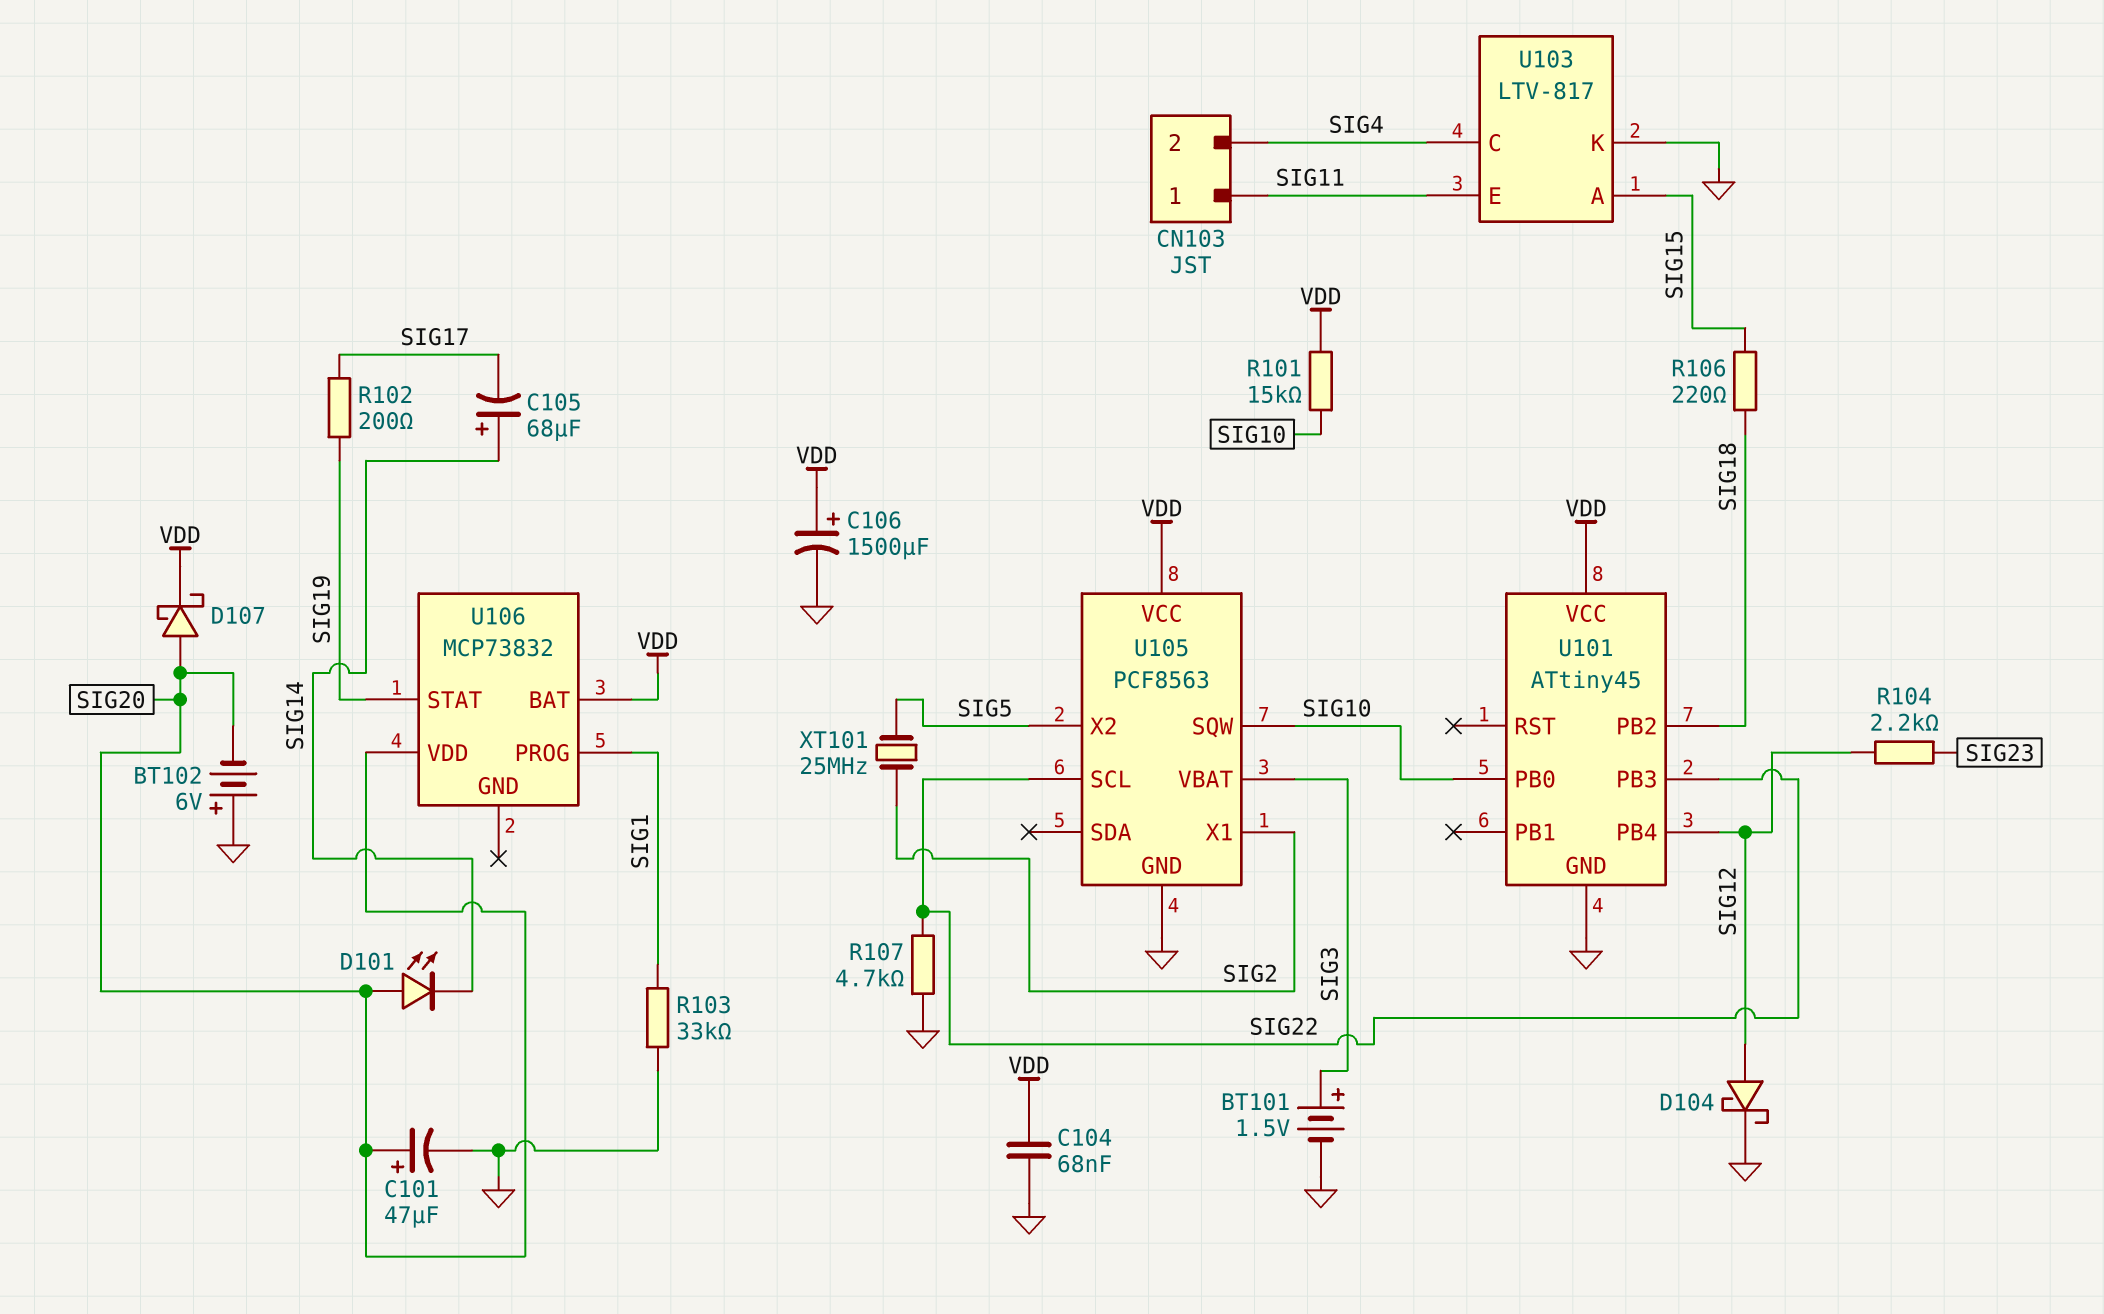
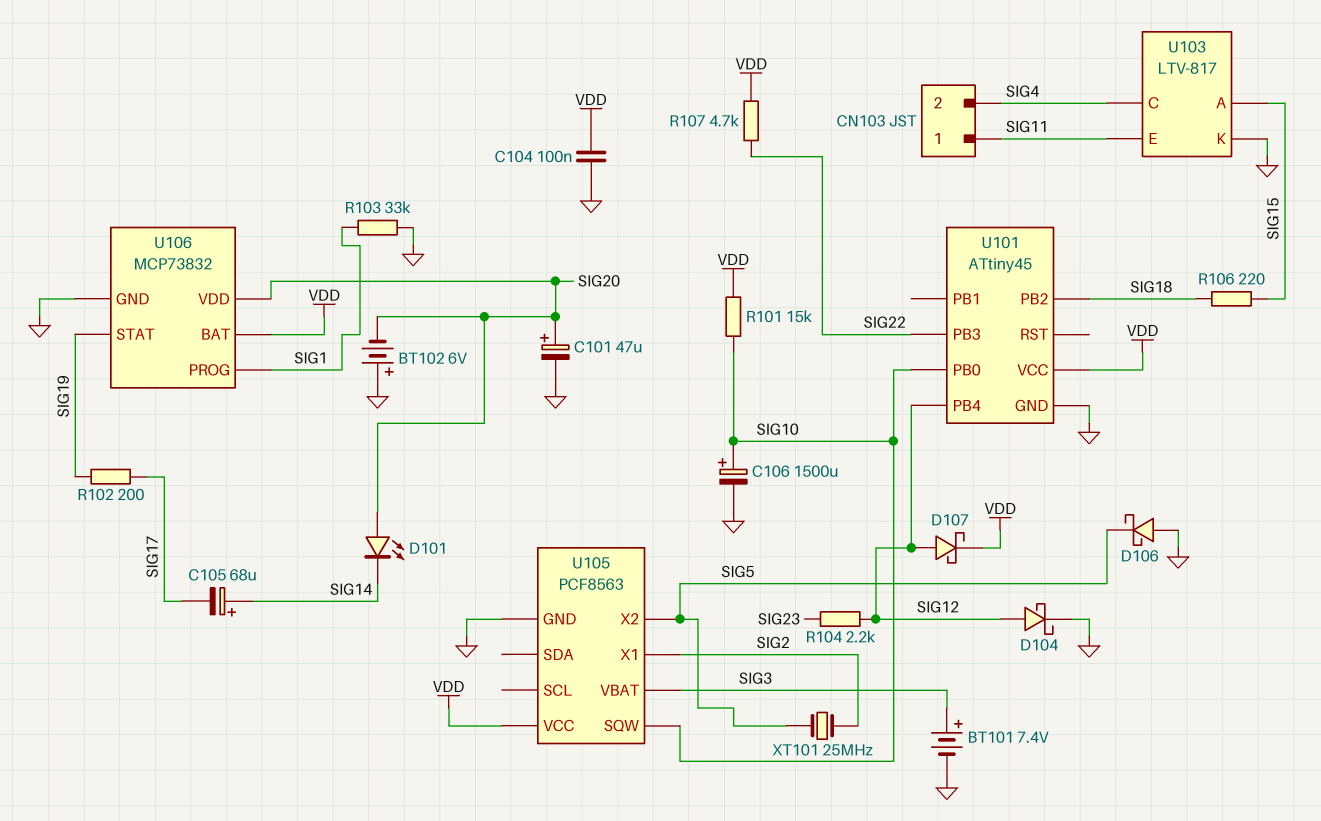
BT101: 1.5V (plus SIG3, minus GND) -> 7.4V (plus SIG3, minus GND)
C104: 68nF (GND, VDD) -> 100nF (GND, VDD)
C106: 1500uF (plus VDD, minus GND) -> 1500uF (plus SIG10, minus GND)
D106: none -> schottky (A GND, K SIG5)
D107: schottky (A SIG20, K VDD) -> schottky (A SIG12, K VDD)
R107: 4.7k (GND, SIG22) -> 4.7k (SIG22, VDD)
U105 pin SCL: SIG22 -> none
U106 pin GND: none -> GND

